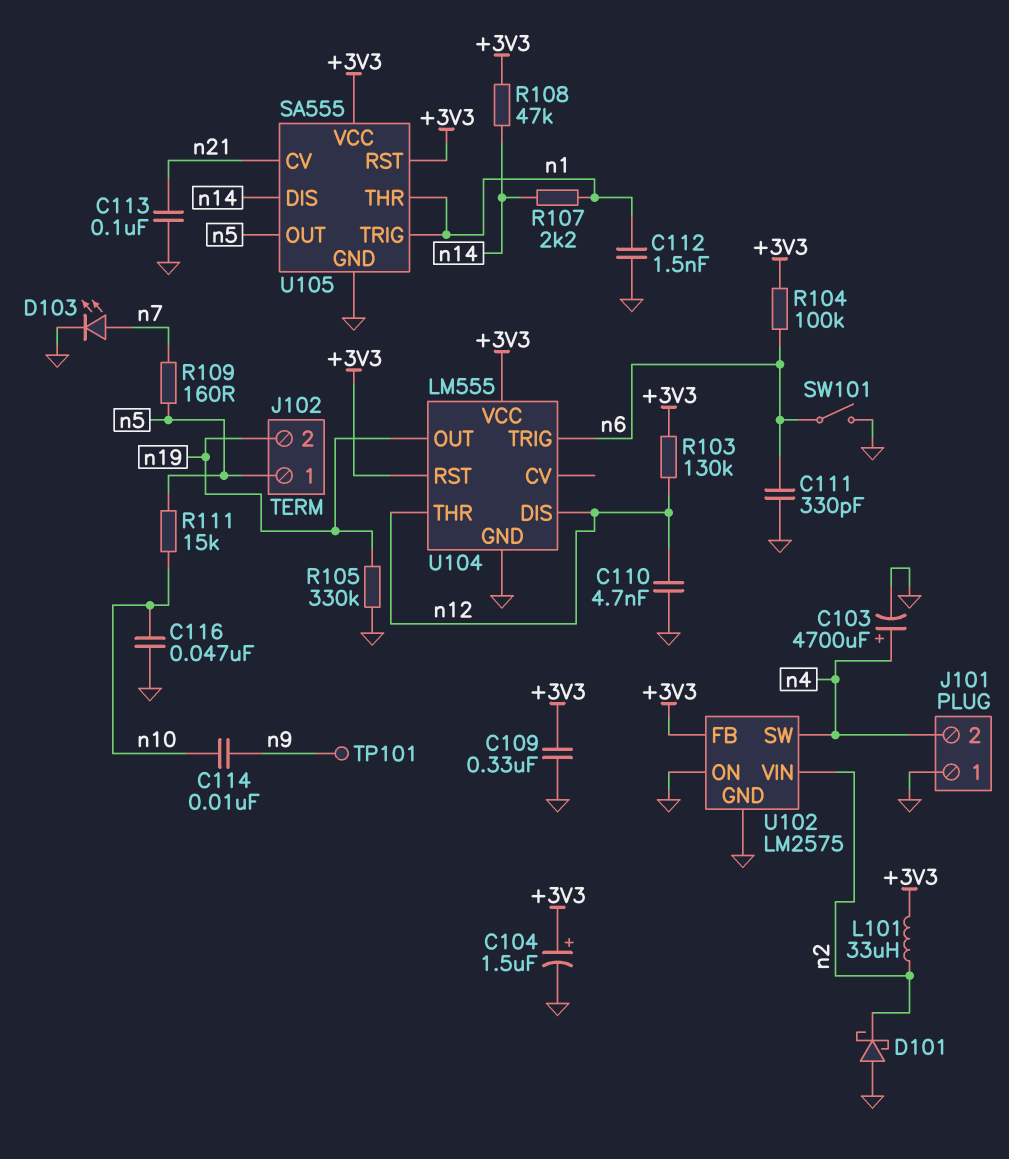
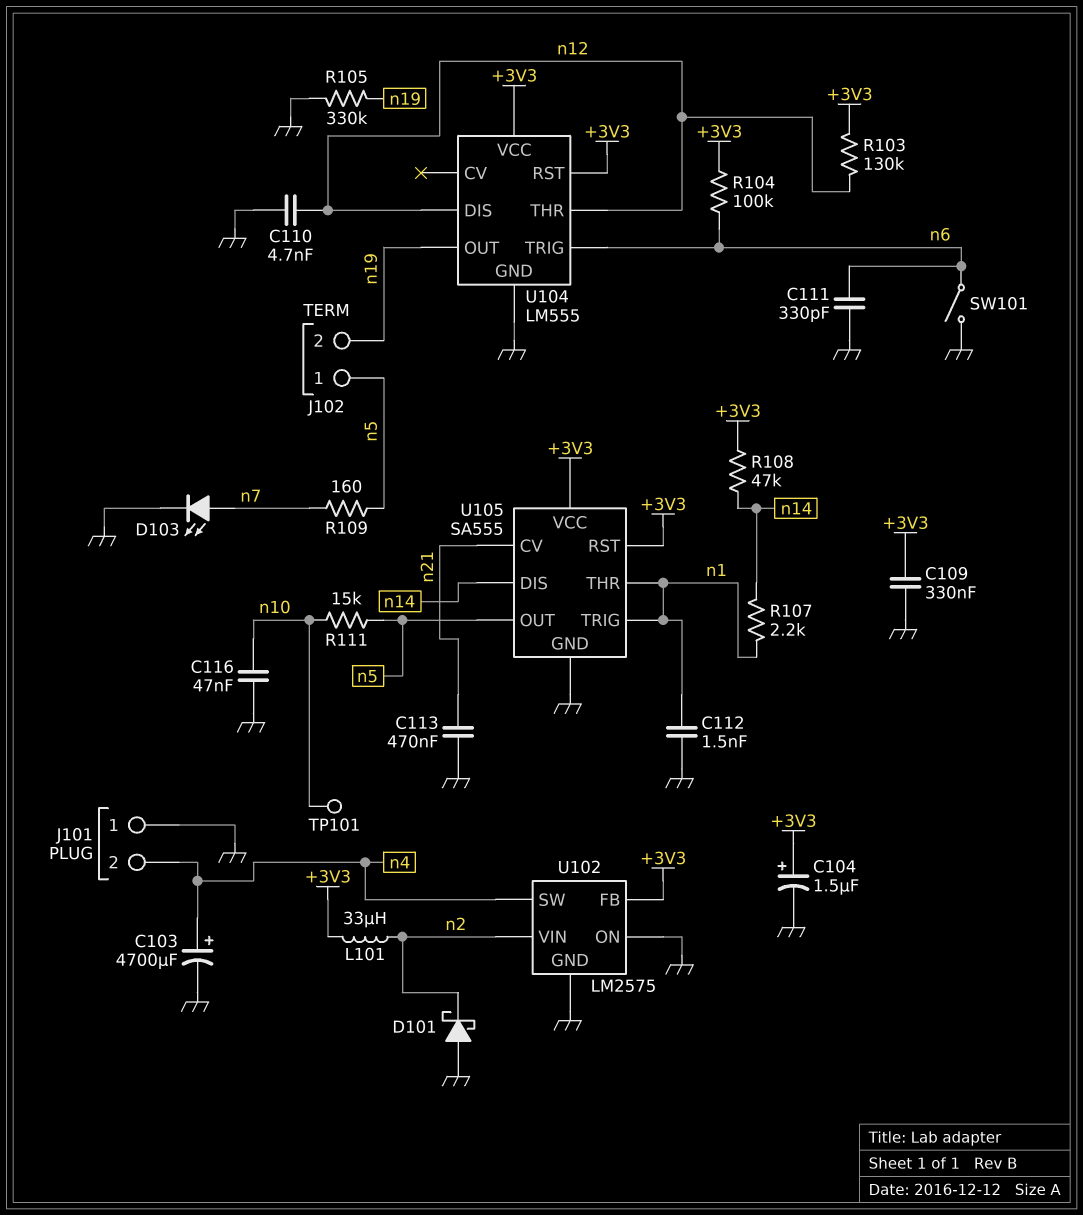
C113: 100nF (GND, n21) -> 470nF (GND, n21)
C114: 10nF (n9, n10) -> none
TP101: test point (n9) -> test point (n10)

